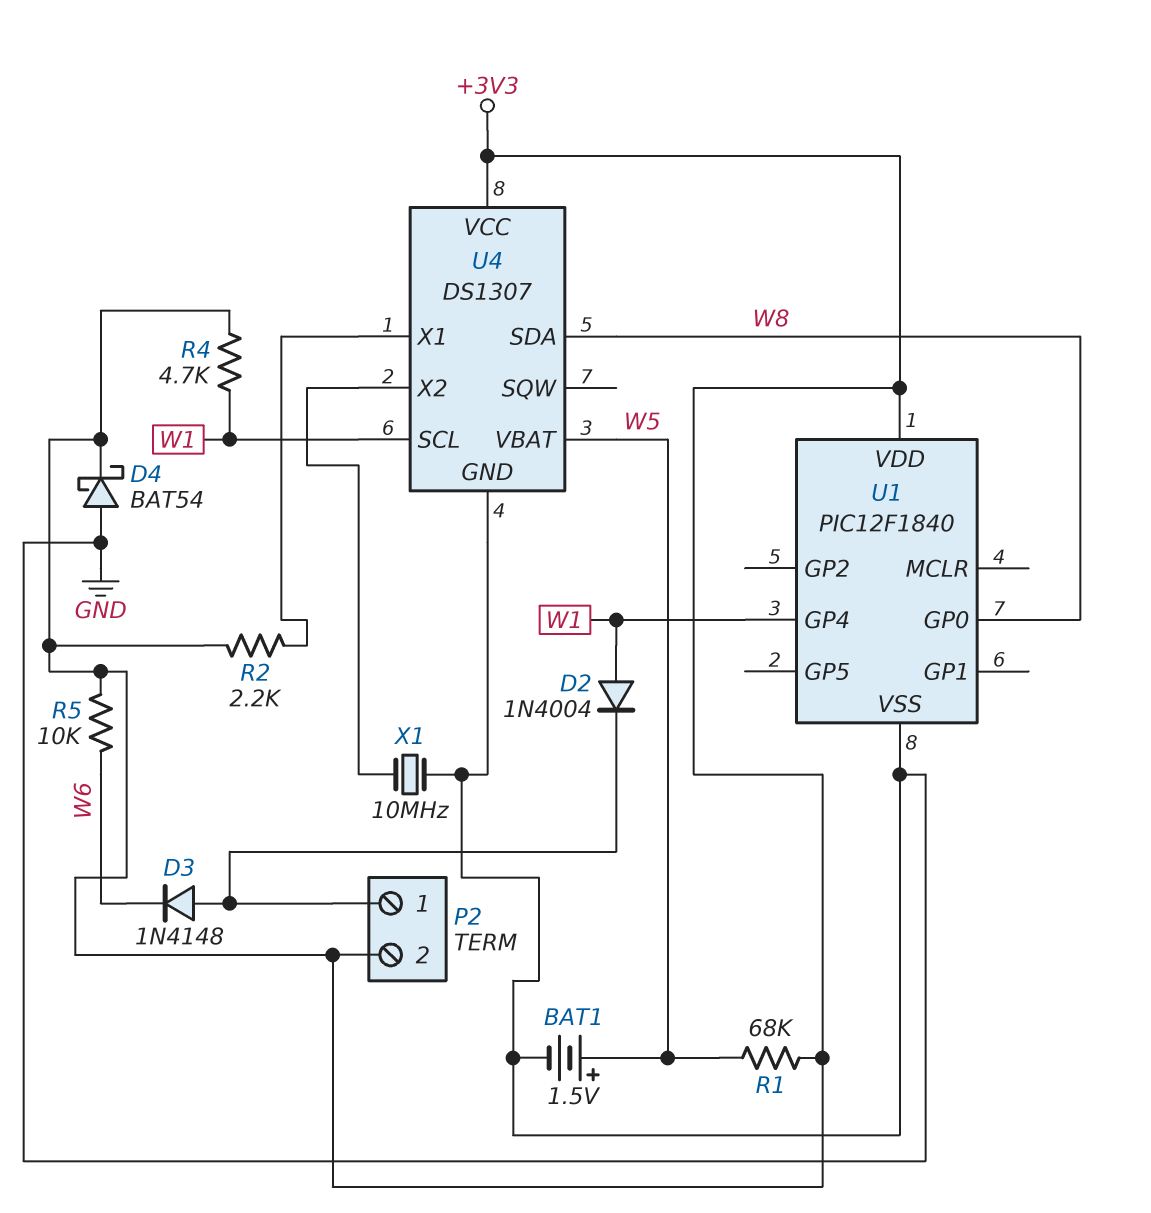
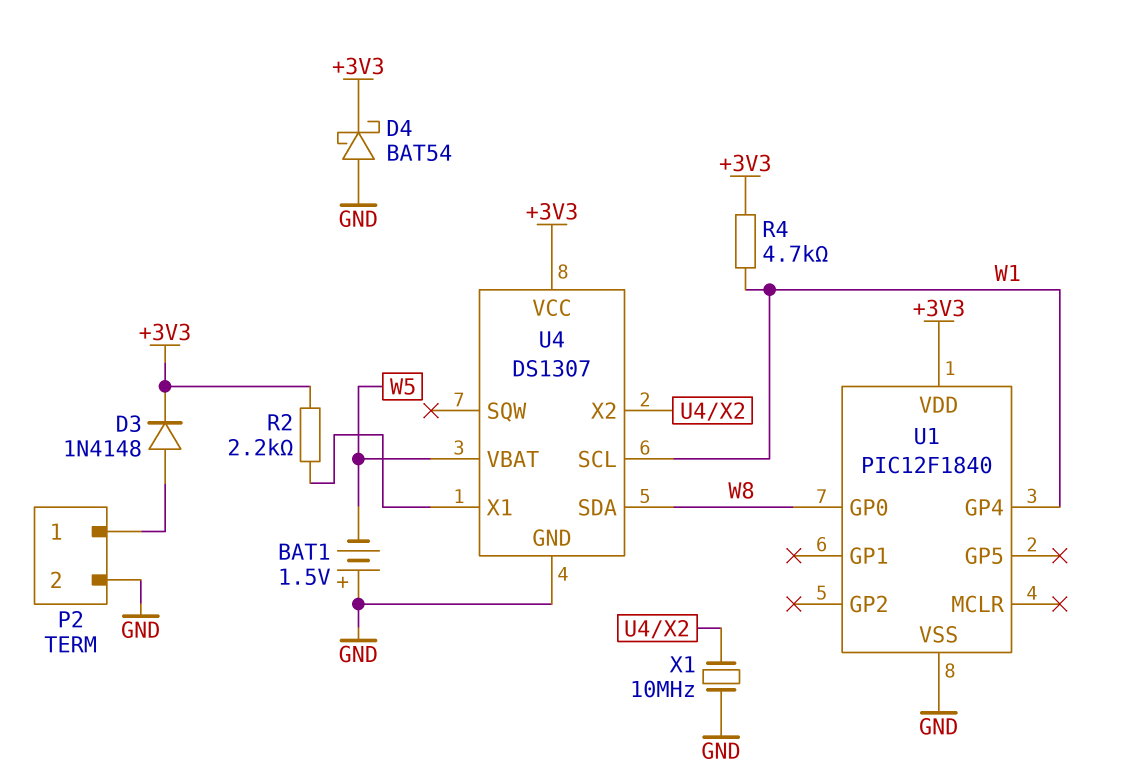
BAT1: 1.5V (plus W5, minus GND) -> 1.5V (plus GND, minus W5)
D2: diode 1N4004 (A W1, K P2/1) -> none
D3: diode 1N4148 (A P2/1, K W6) -> diode 1N4148 (A P2/1, K +3V3)
P2 pin 2: +3V3 -> GND
R1: 68k (+3V3, W5) -> none
R5: 10k (+3V3, W6) -> none

